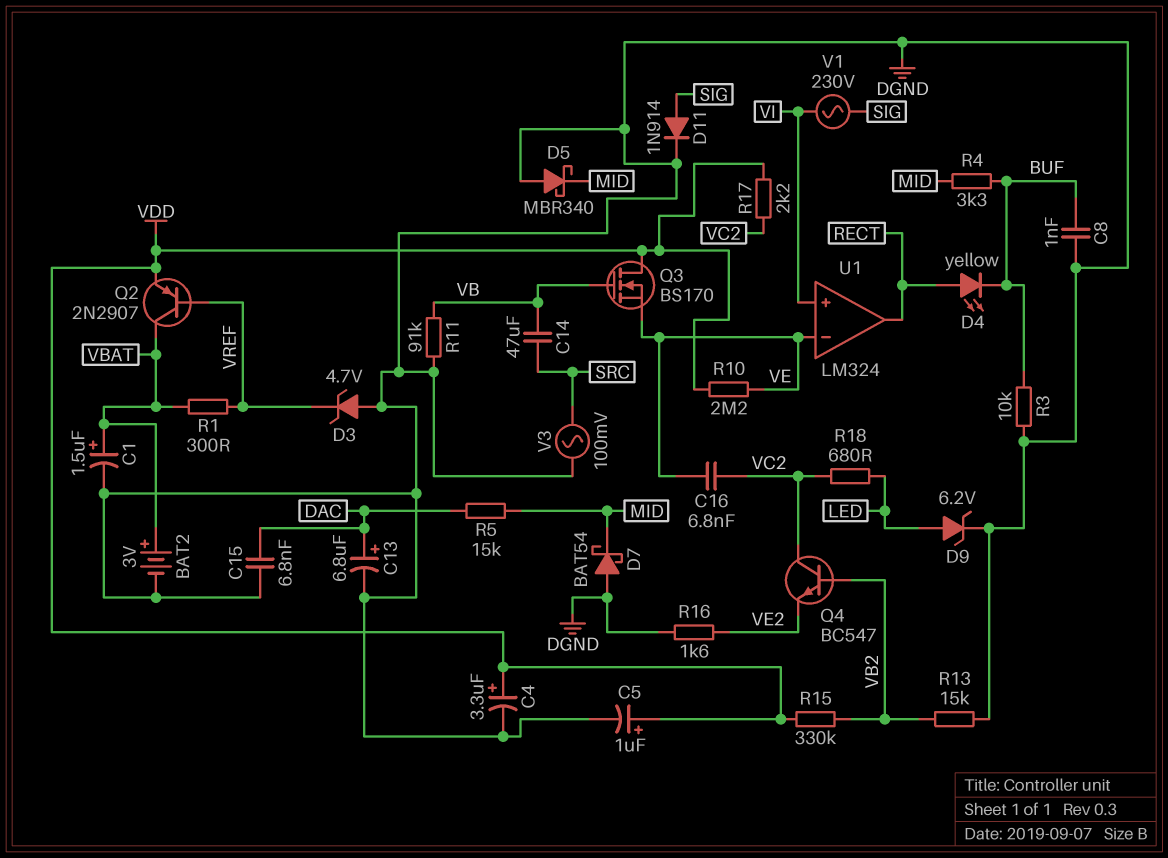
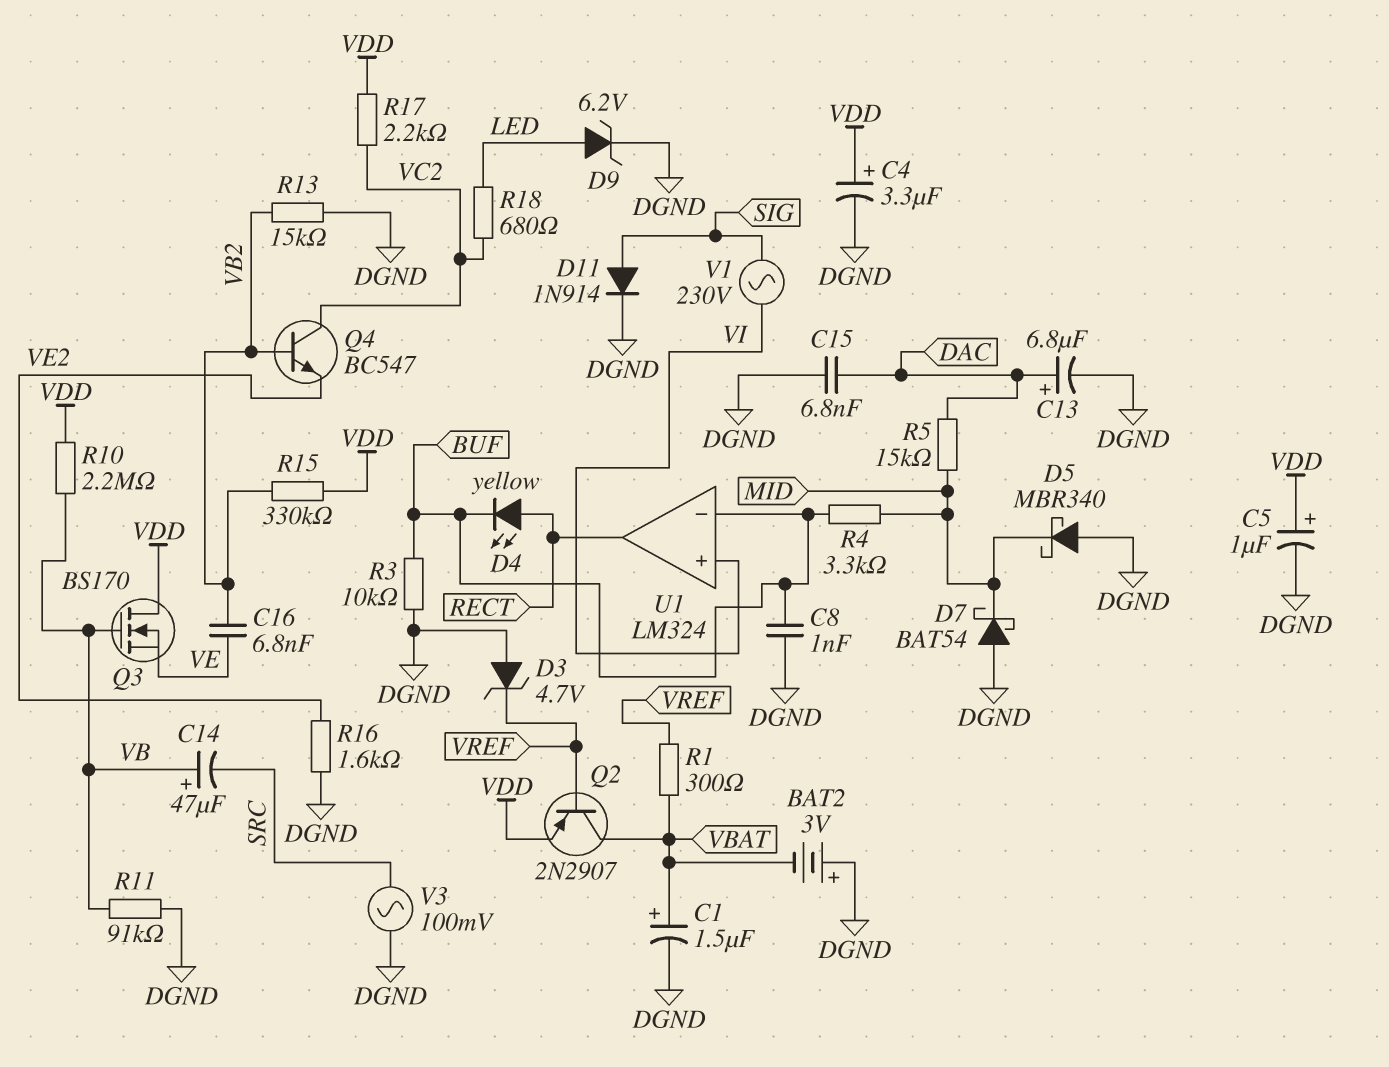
BAT2: 3V (plus VBAT, minus DGND) -> 3V (plus DGND, minus VBAT)
C14: 47uF (SRC, VB) -> 47uF (plus VB, minus SRC)
C16: 6.8nF (VC2, VE) -> 6.8nF (VB2, VE)
R10: 2.2M (VDD, VE) -> 2.2M (VB, VDD)
U1 pin in-: VE -> BUF

